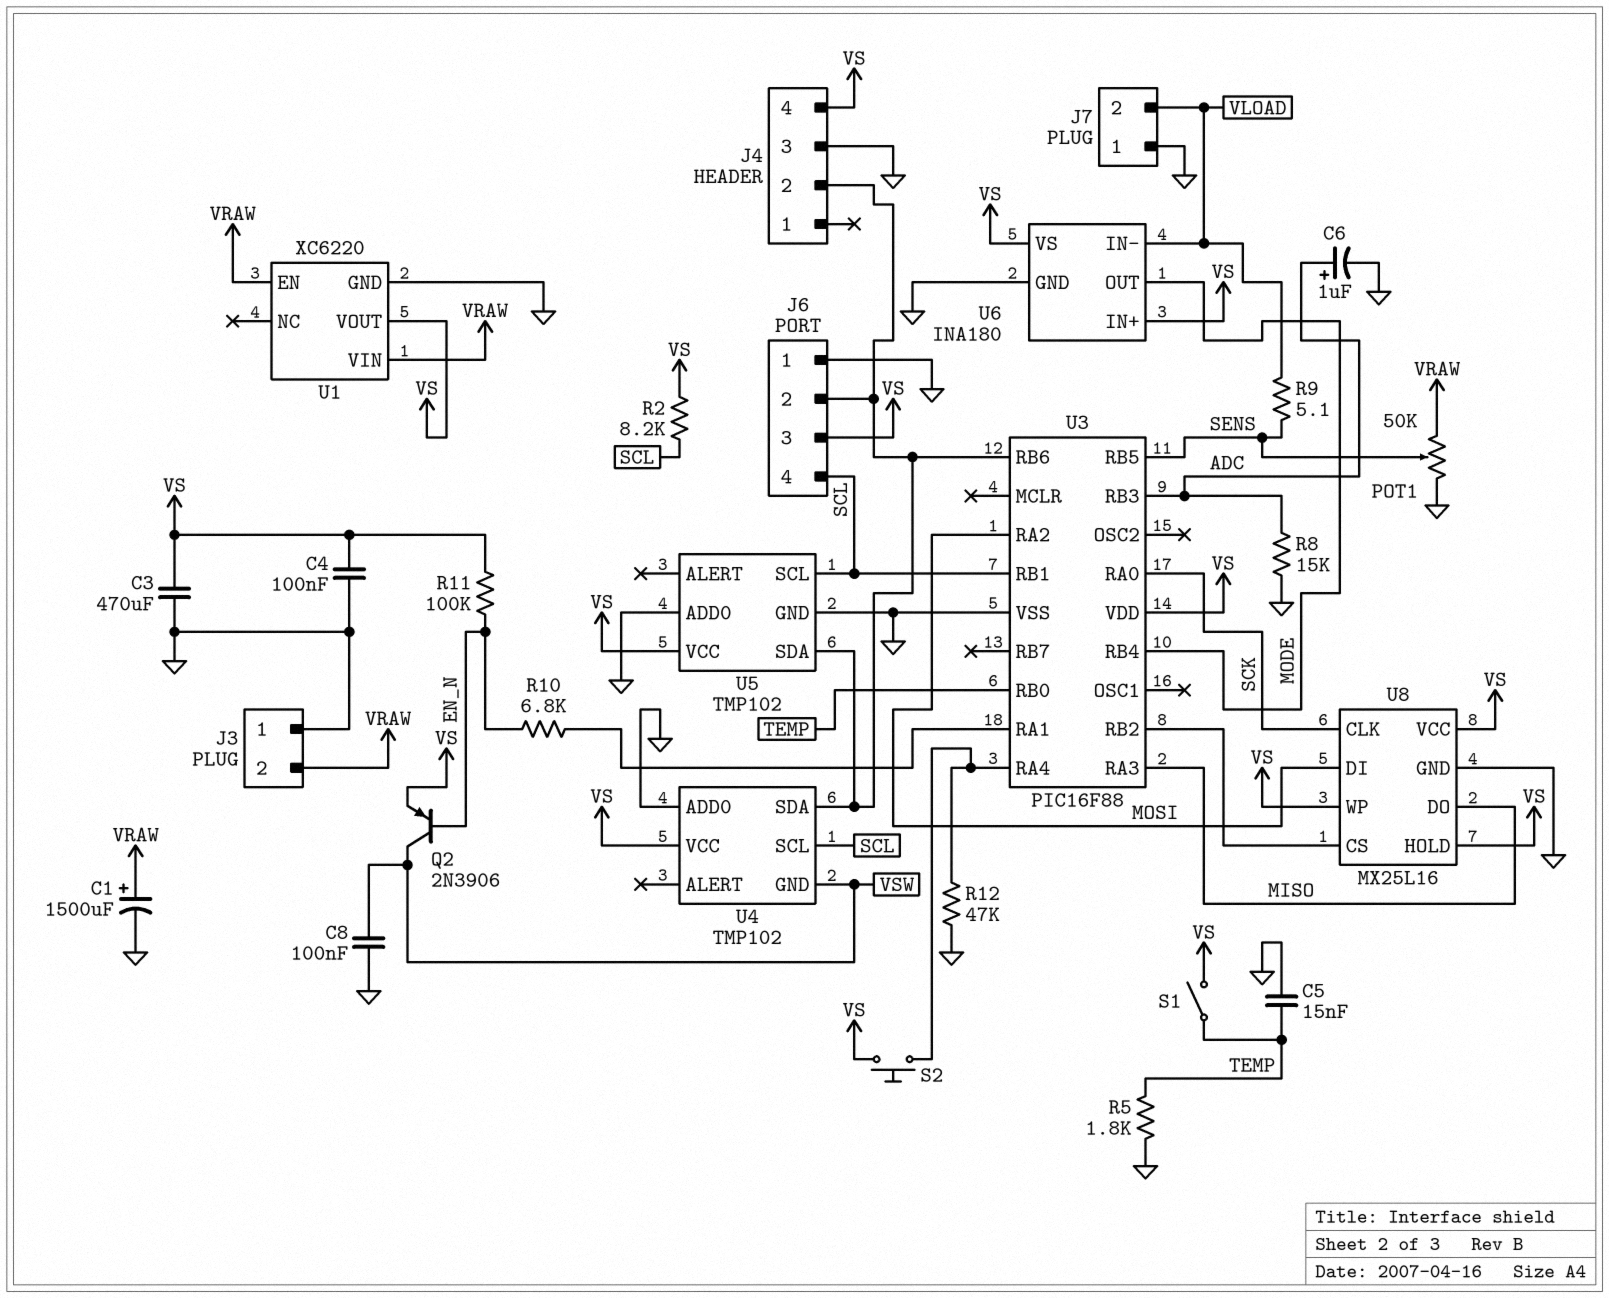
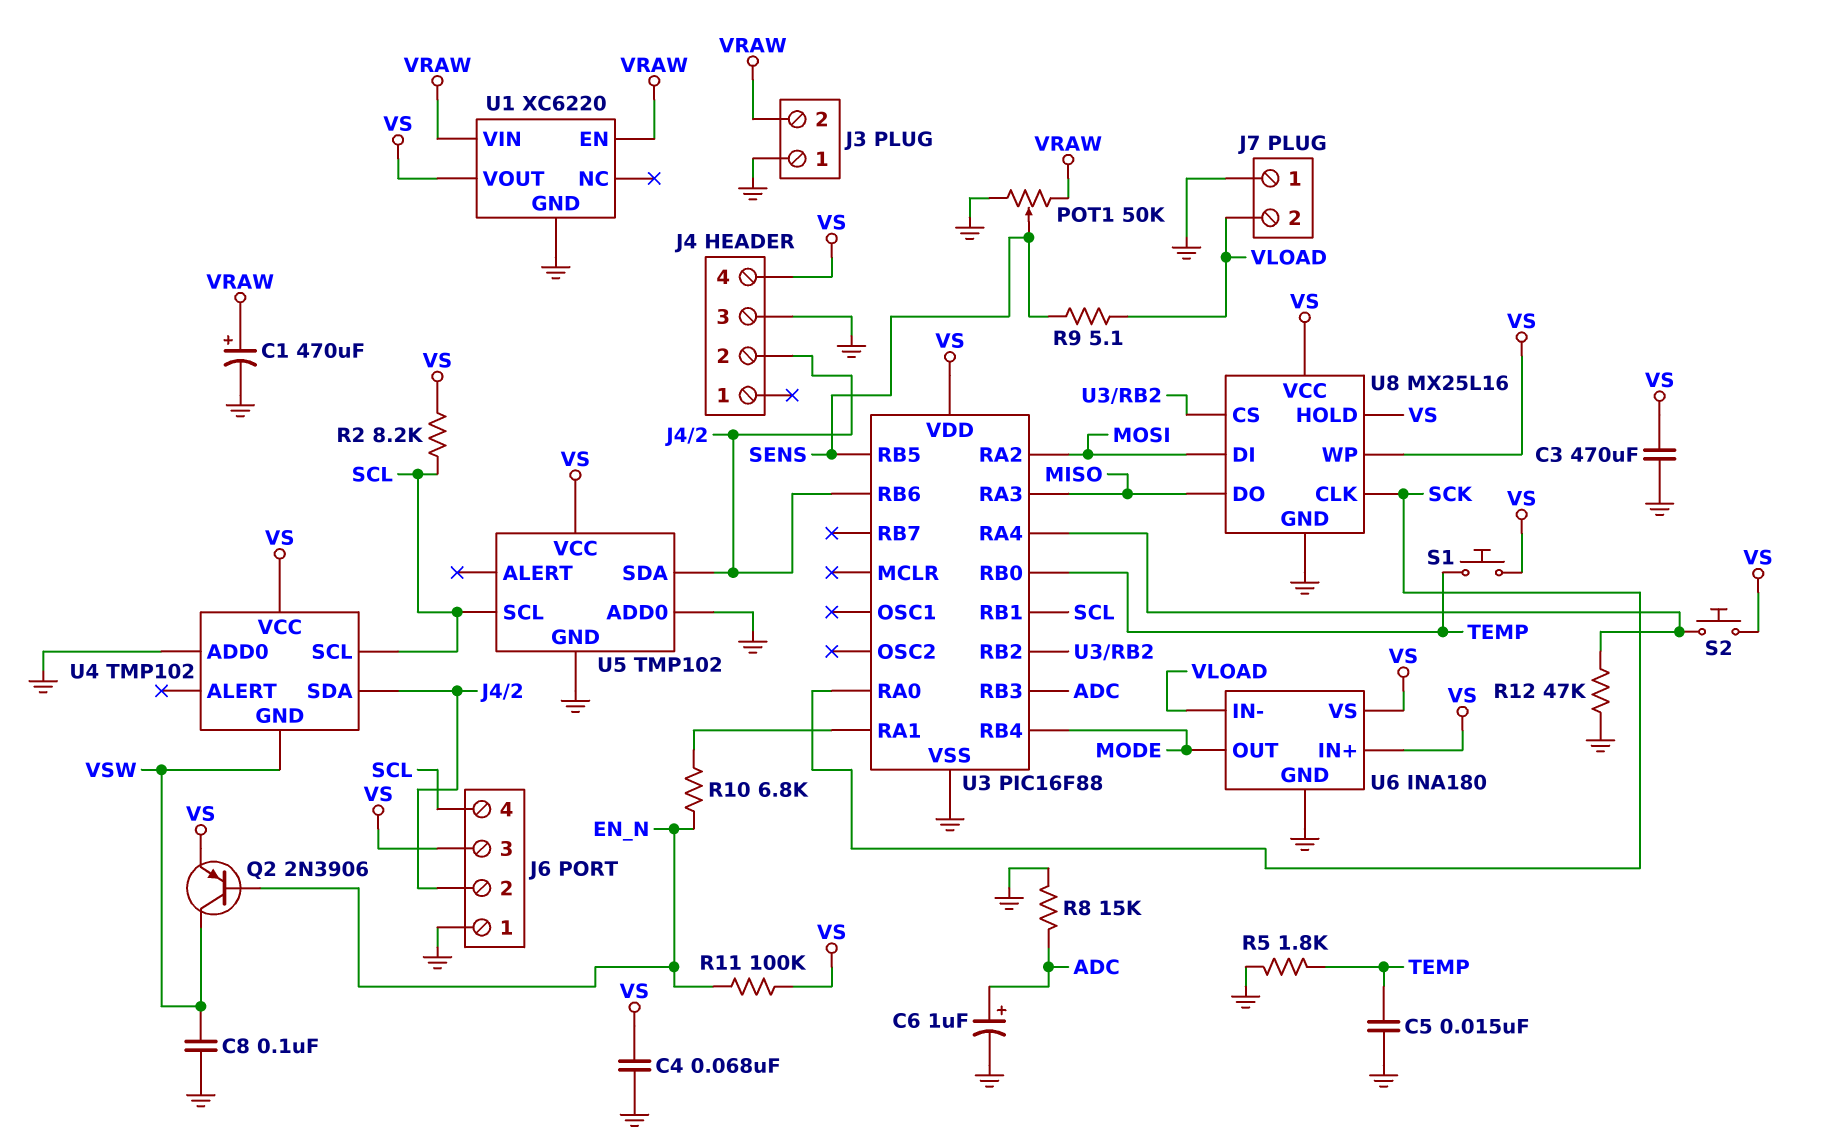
C1: 1500uF (plus VRAW, minus GND) -> 470uF (plus VRAW, minus GND)
C4: 100nF (GND, VS) -> 68nF (GND, VS)
S1: switch (TEMP, VS) -> button (TEMP, VS)

